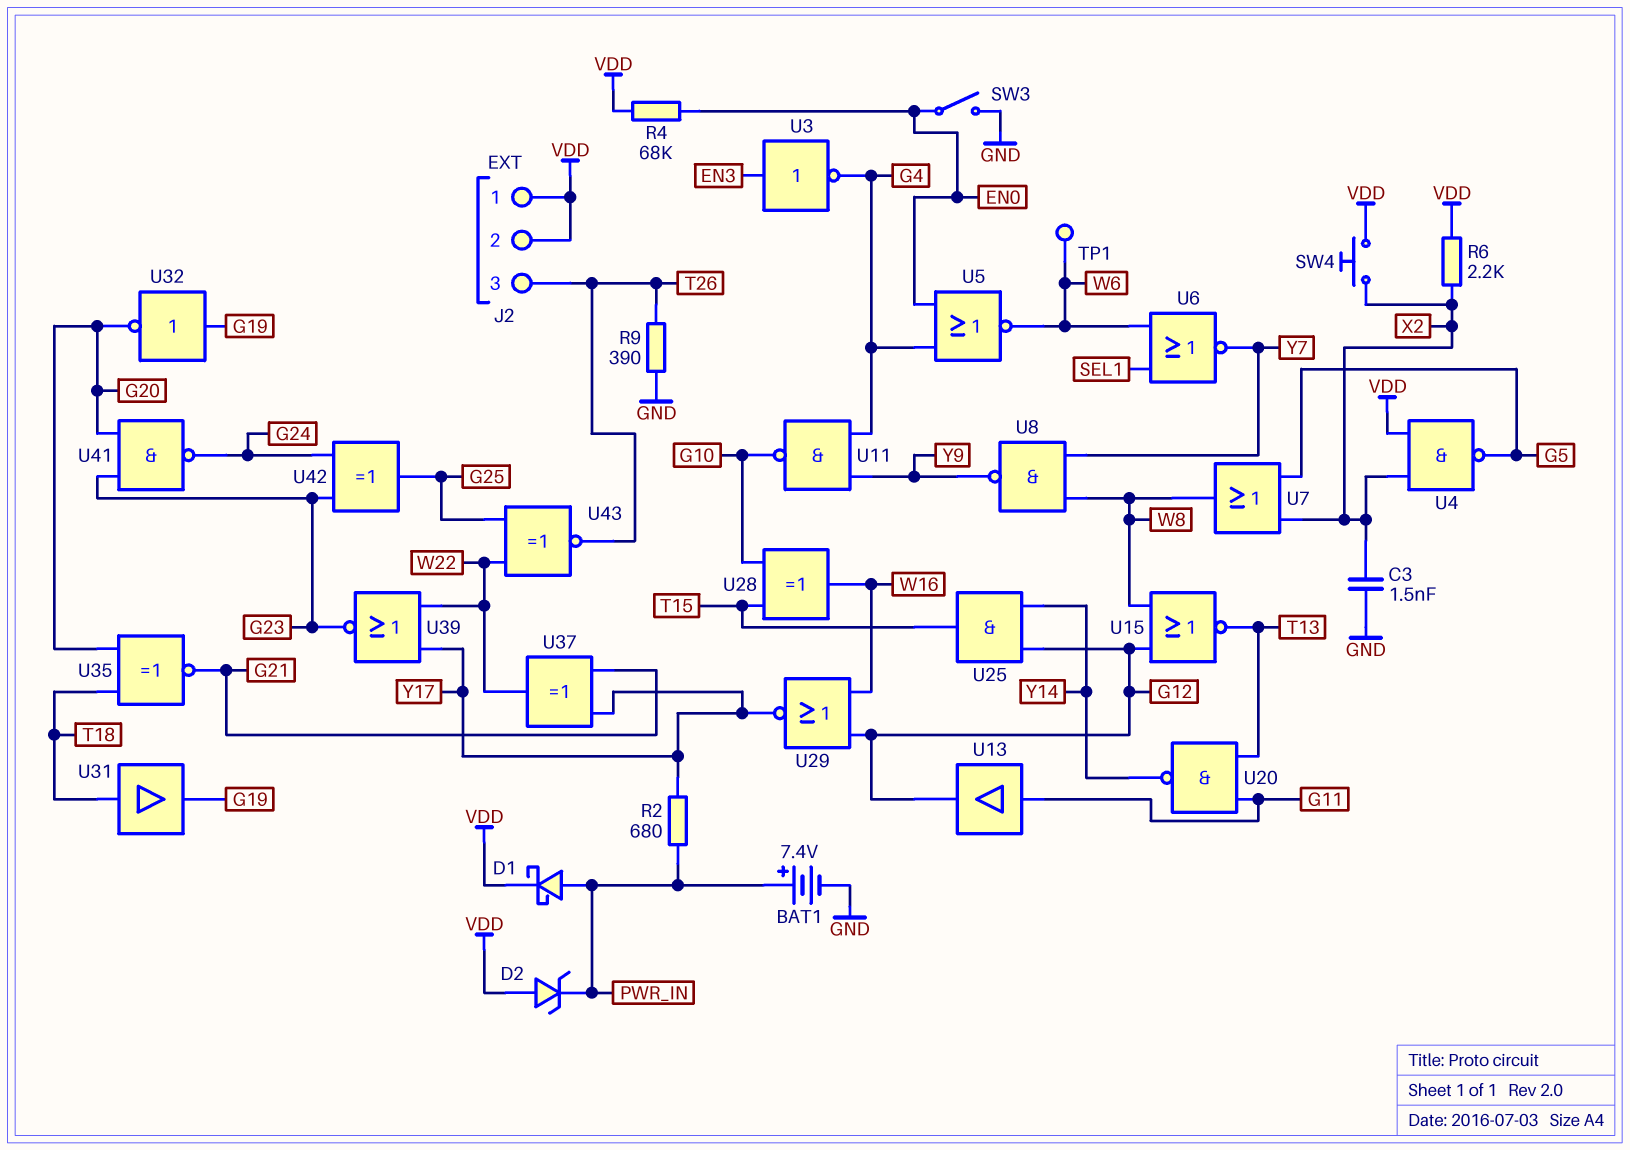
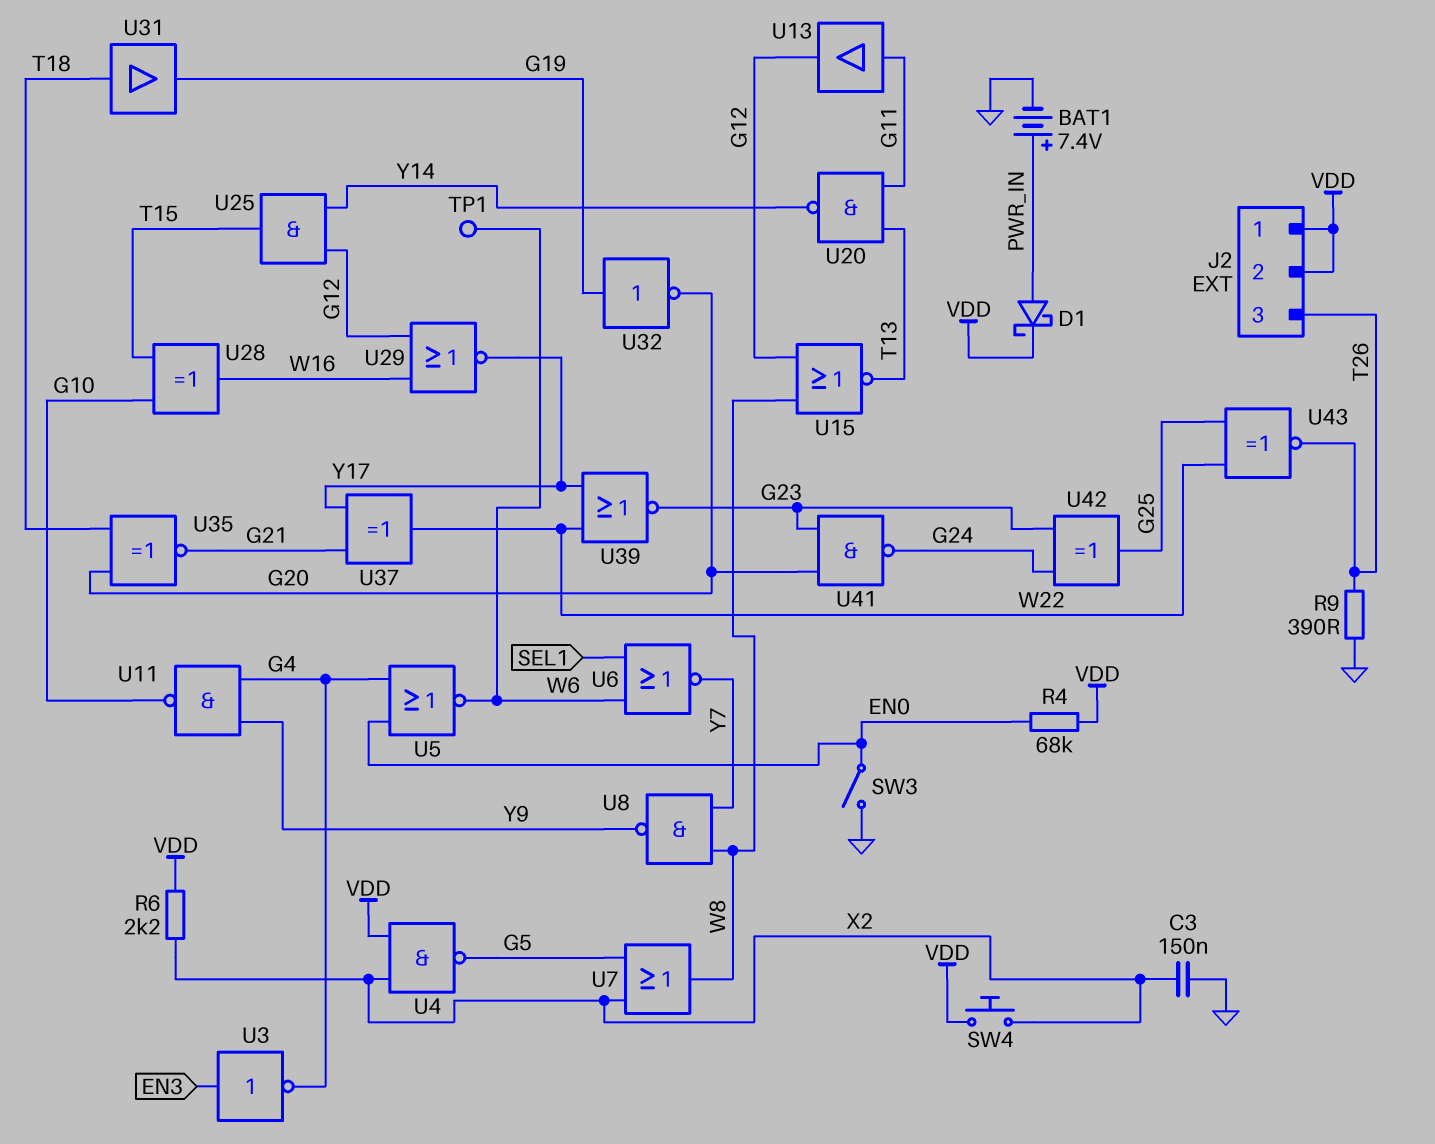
C3: 1.5nF (GND, X2) -> 150nF (GND, X2)
D2: zener (A VDD, K PWR_IN) -> none
R2: 680 (PWR_IN, Y17) -> none

